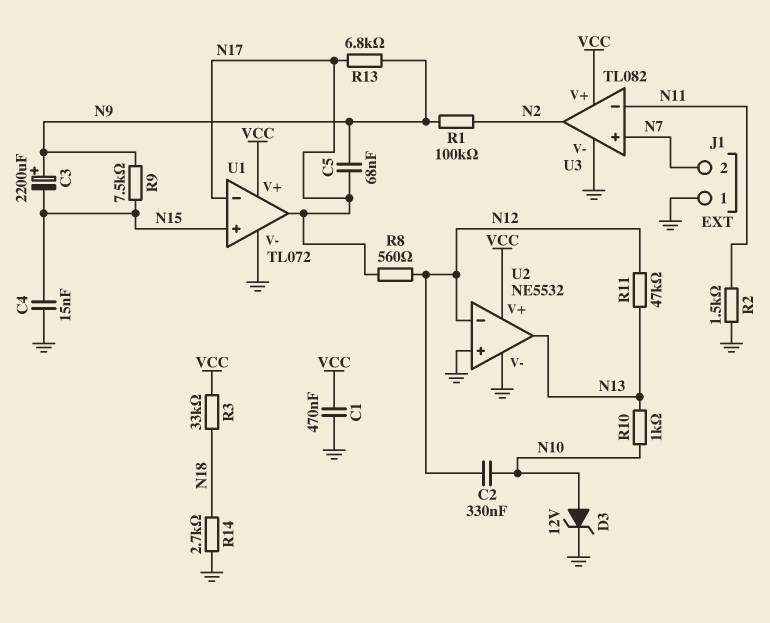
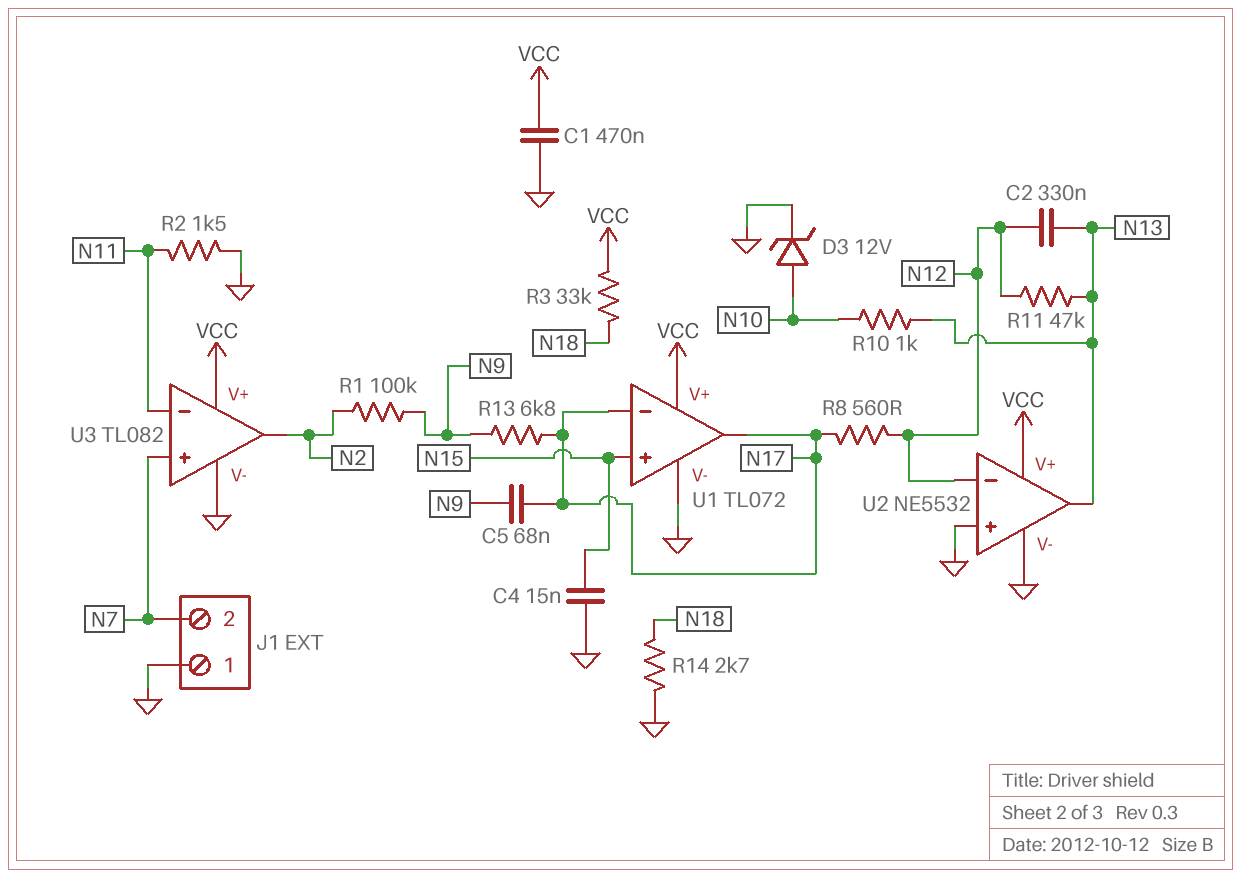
C2: 330nF (N10, N12) -> 330nF (N12, N13)
C3: 2200uF (plus N9, minus N15) -> none
R9: 7.5k (N9, N15) -> none

